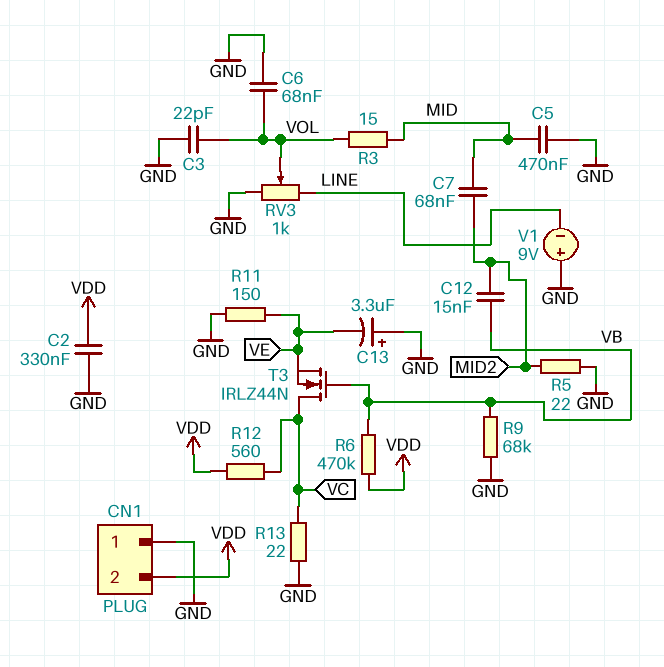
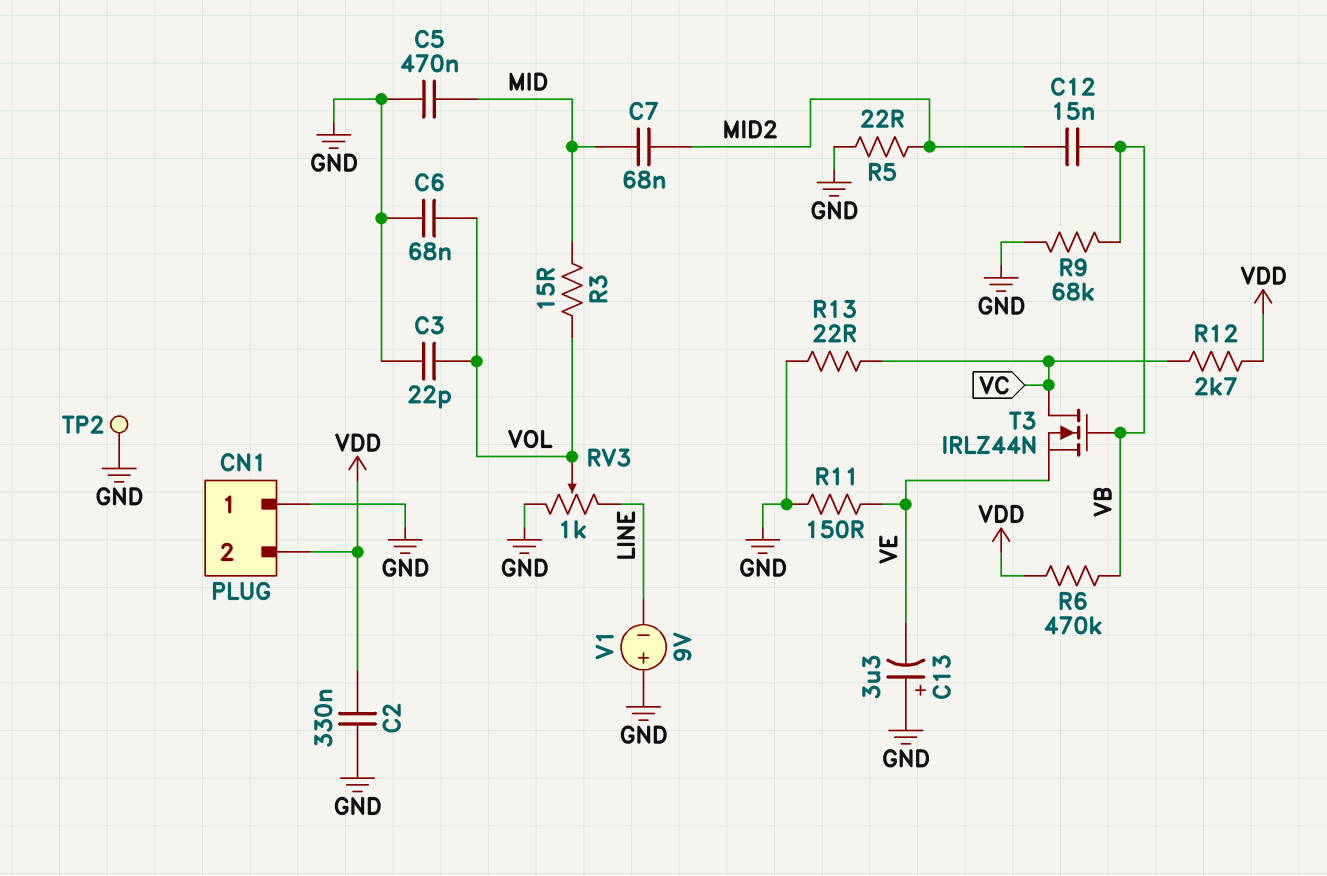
R12: 560 (VC, VDD) -> 2.7k (VC, VDD)
TP2: none -> test point (GND)

